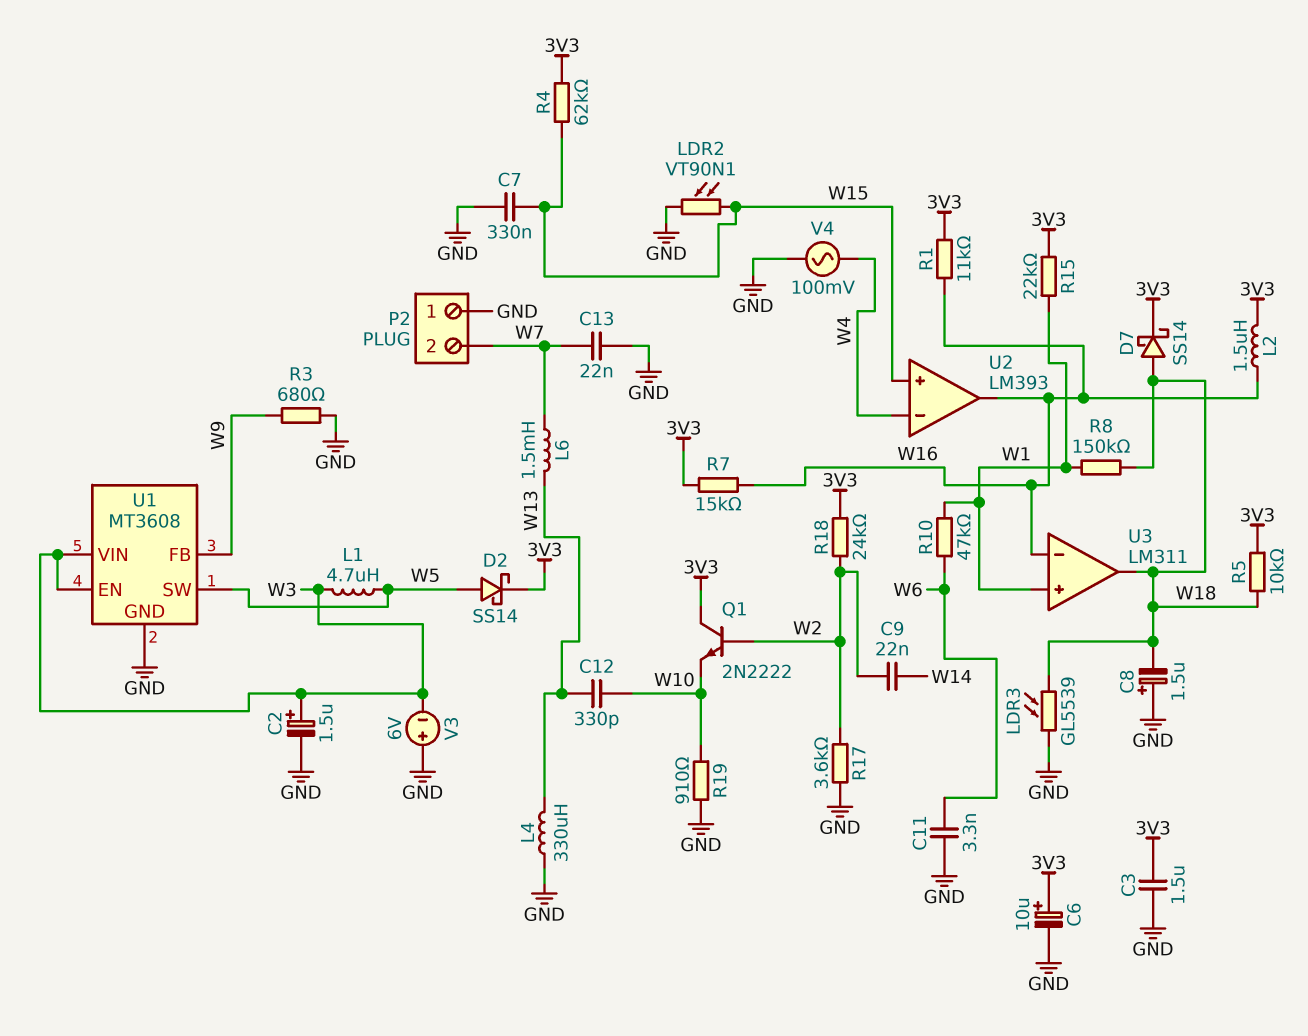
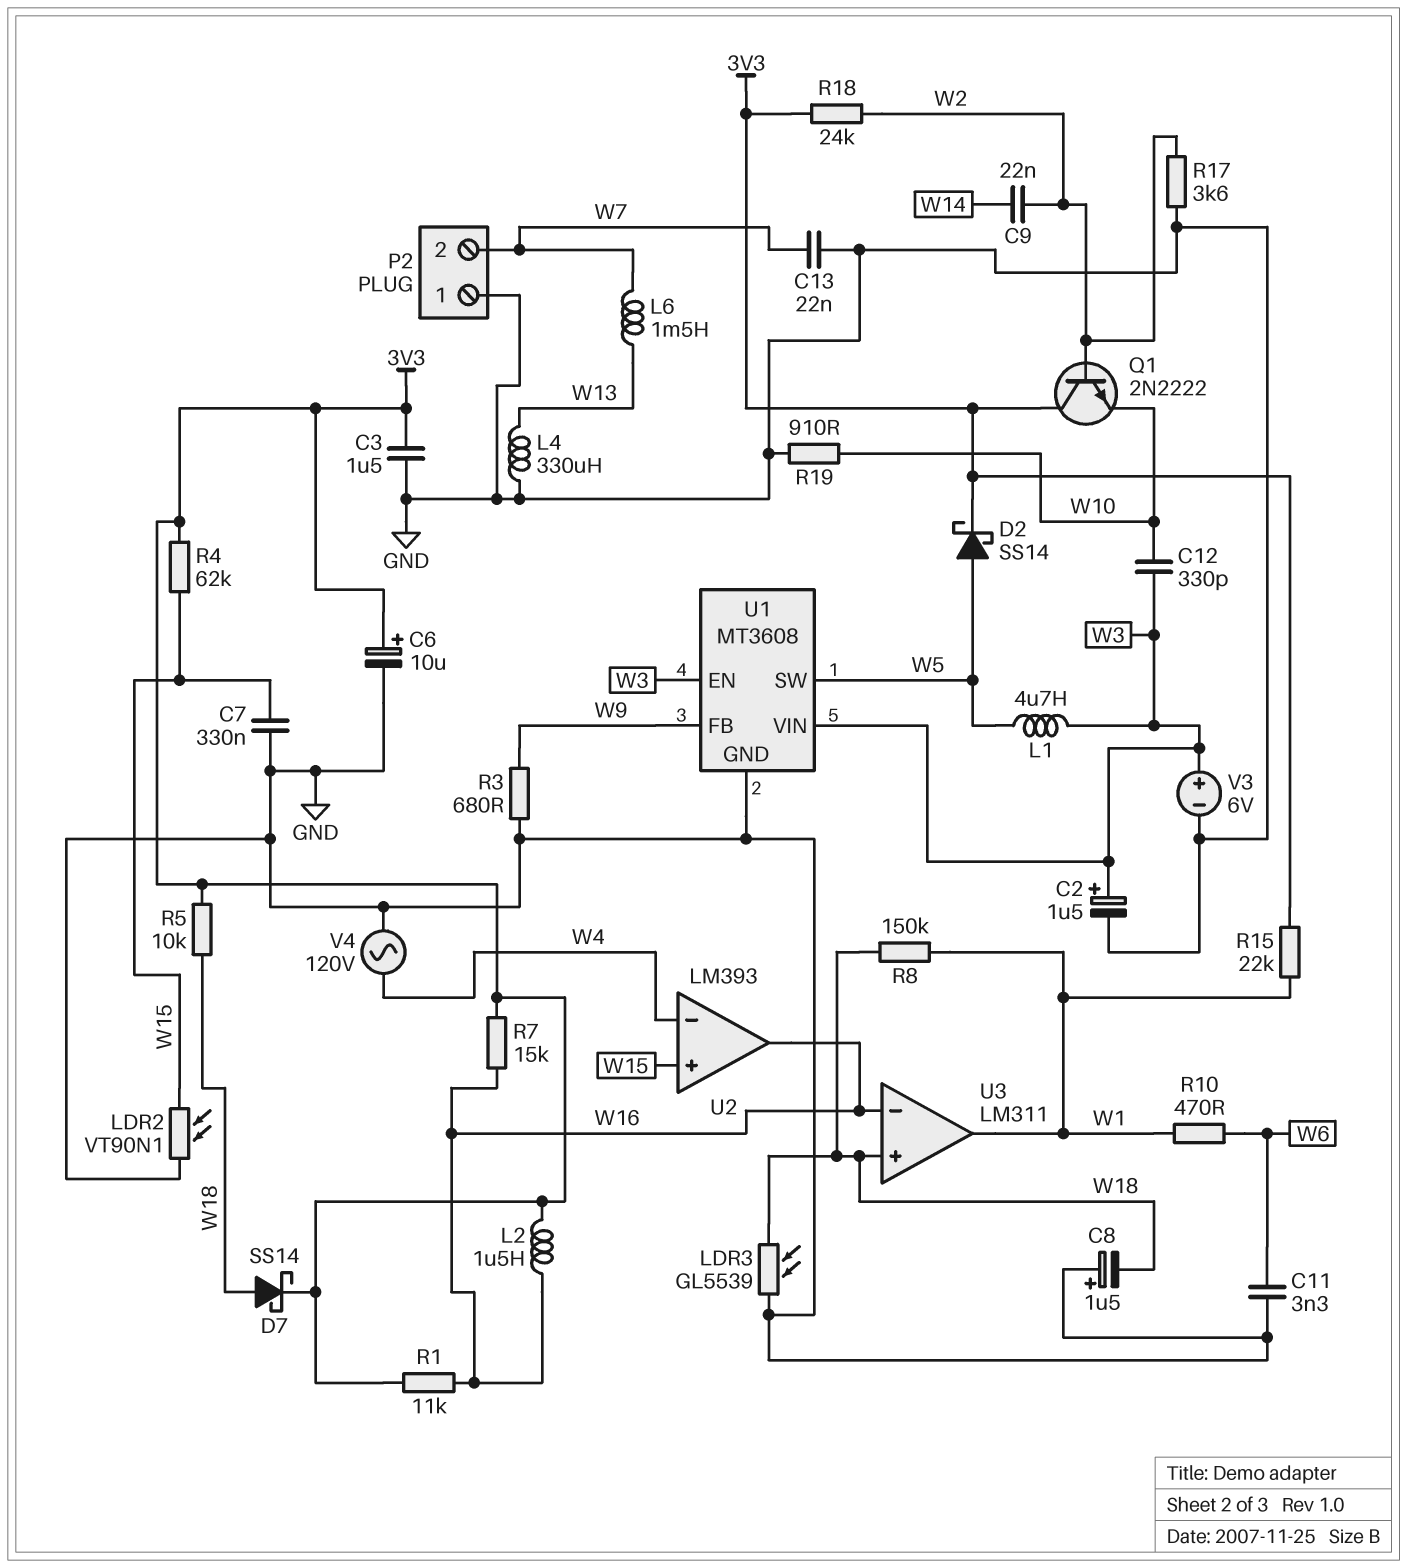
C12: 330pF (W10, W13) -> 330pF (W3, W10)
R10: 47k (W1, W6) -> 470 (W1, W6)
U3 pin in+: W1 -> W18
U3 pin out: W18 -> W1
V3: 6V (plus GND, minus W3) -> 6V (plus W3, minus GND)
V4: AC 100mV (GND, W4) -> AC 120V (GND, W4)

